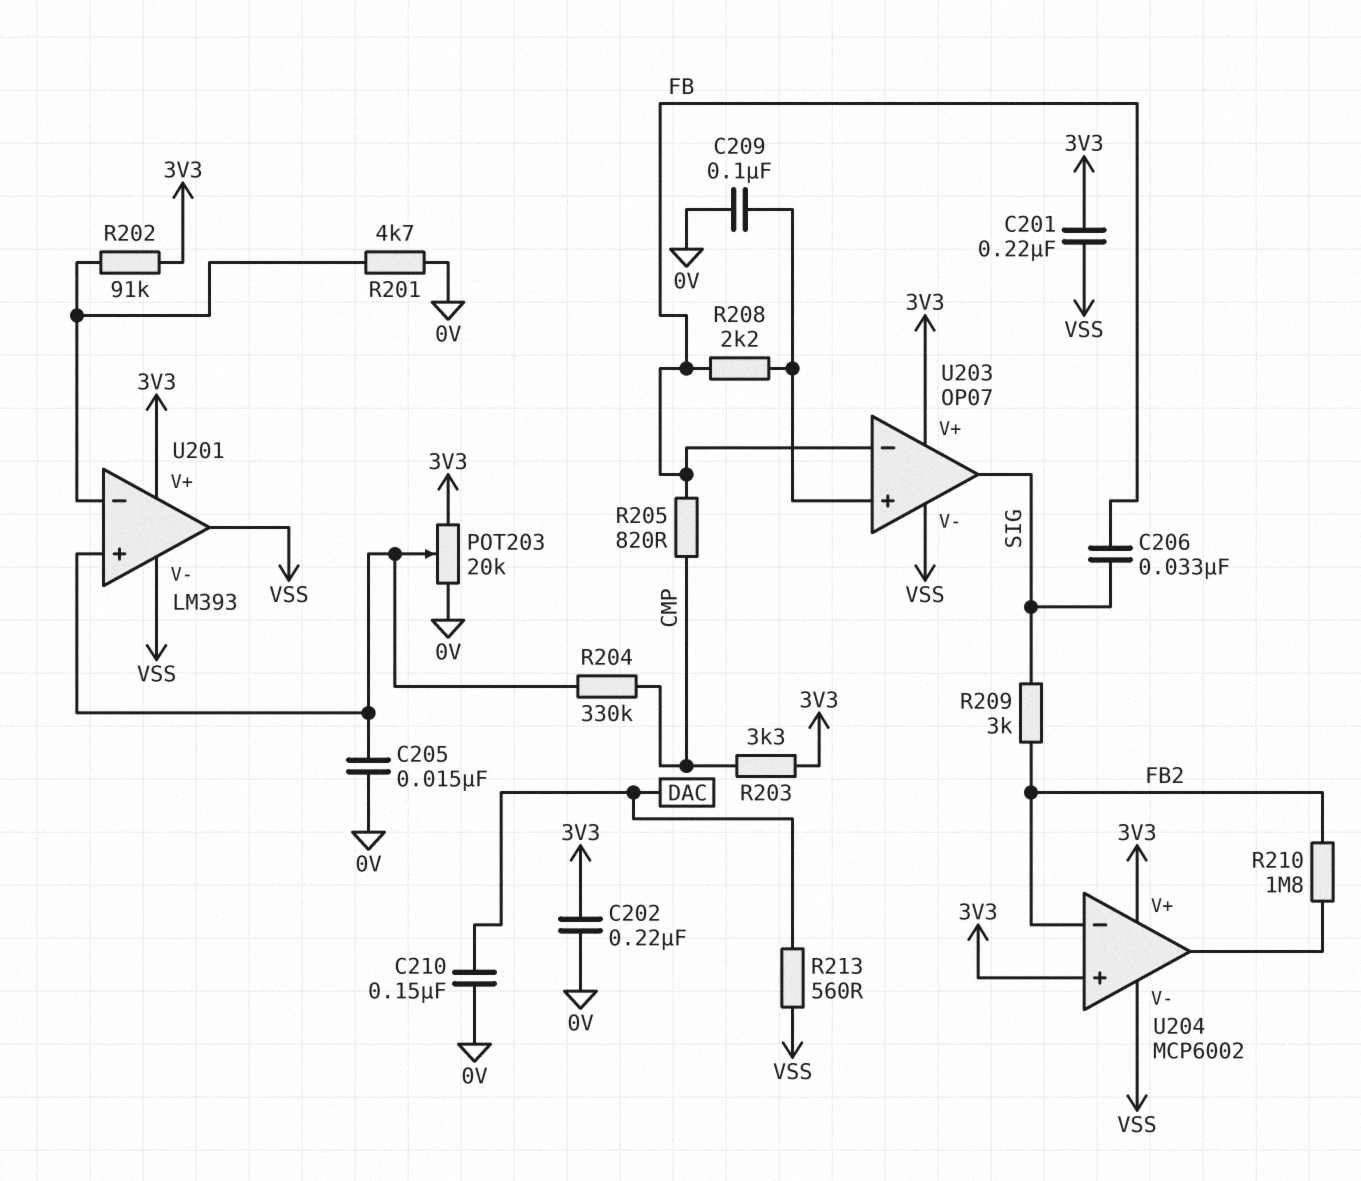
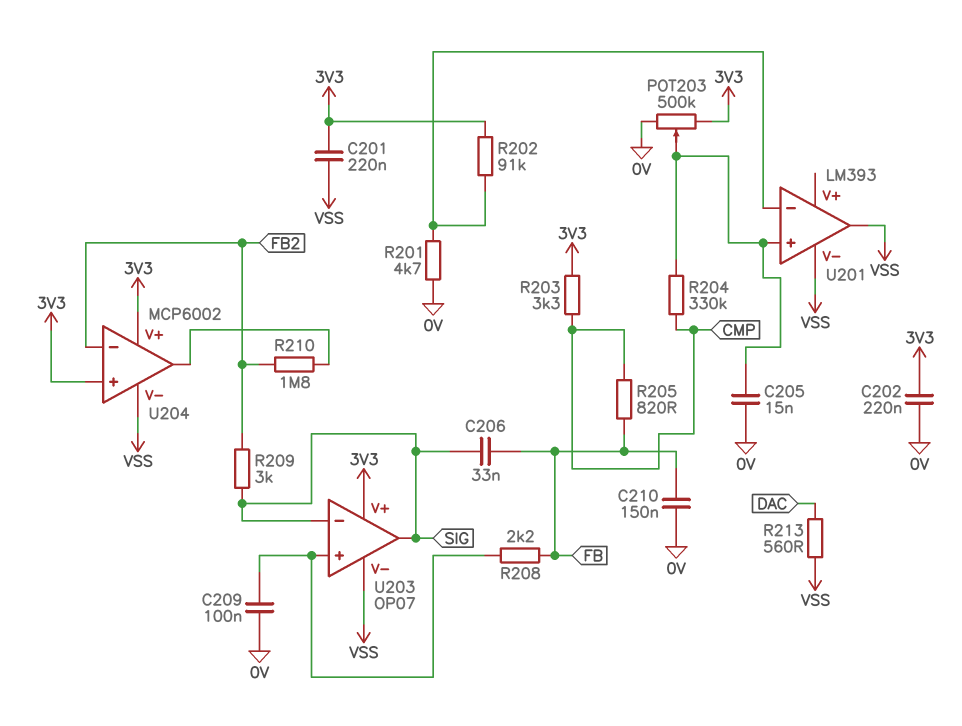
C210: 150nF (0V, DAC) -> 150nF (0V, FB)
POT203: 20k (0V, 3V3, wiper U201/in+) -> 500k (0V, 3V3, wiper U201/in+)
U201 pin V+: 3V3 -> none
U203 pin in-: FB -> SIG

